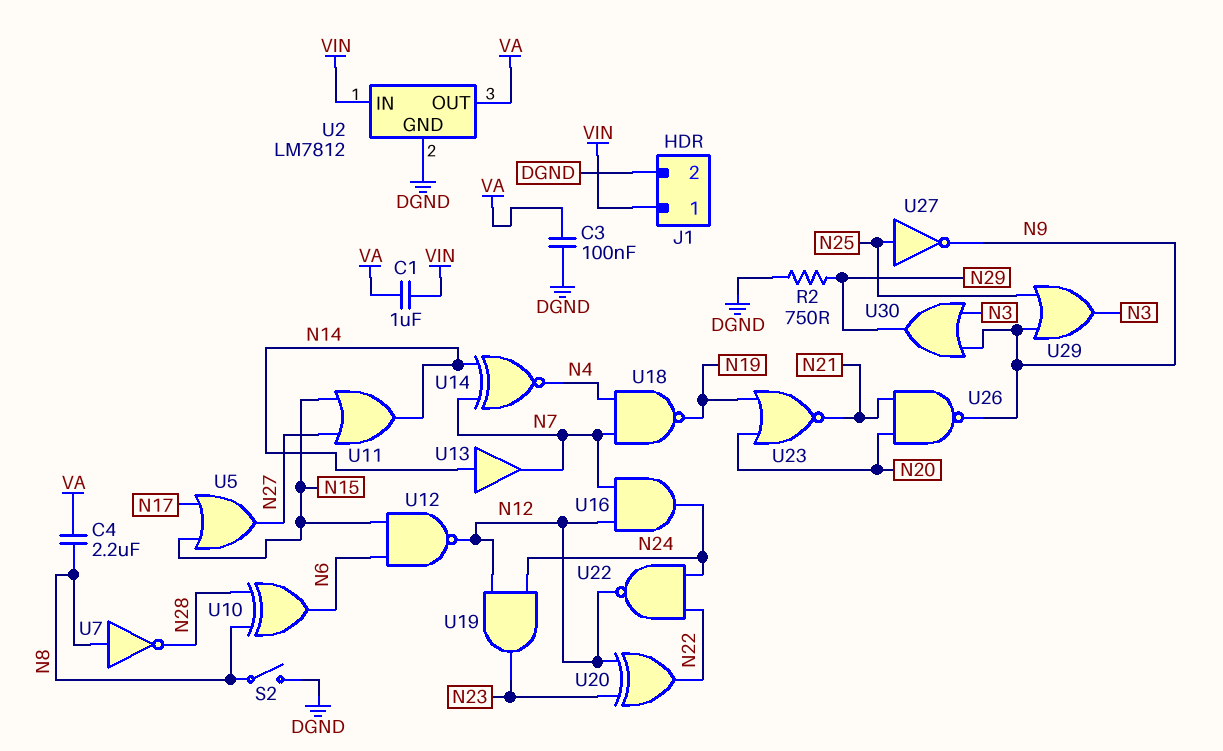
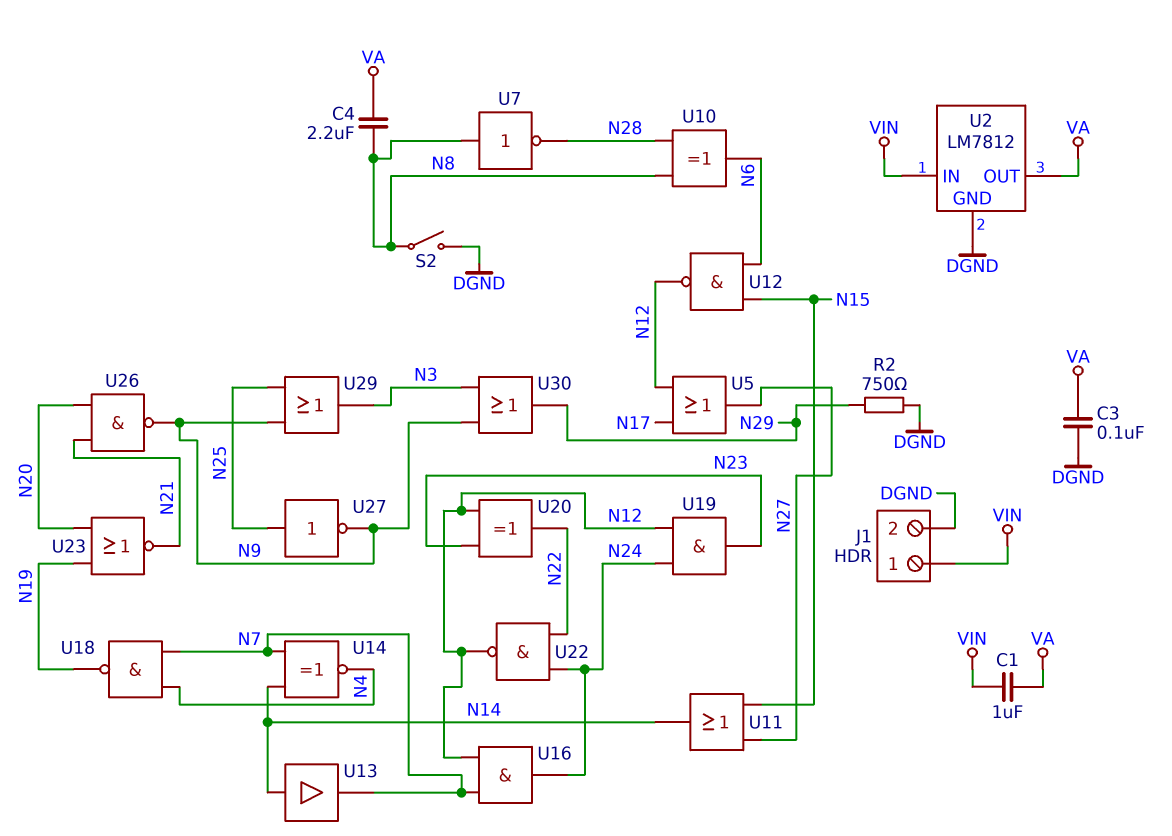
U5: OR (in N15, in N17, out N27) -> OR (in N12, in N17, out N27)

